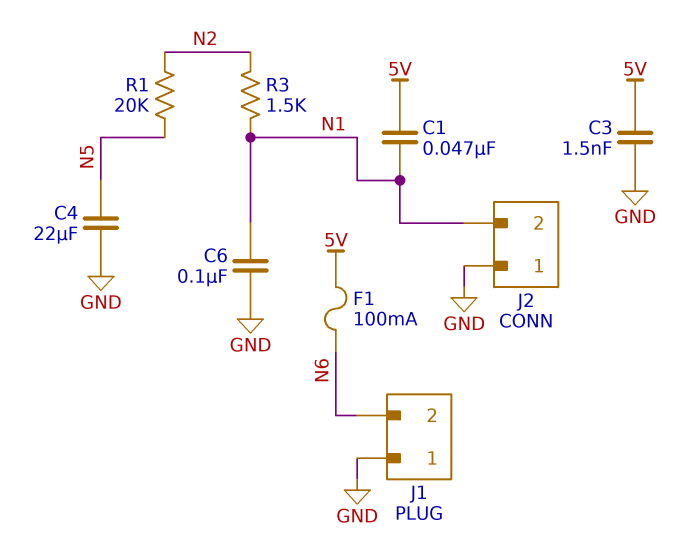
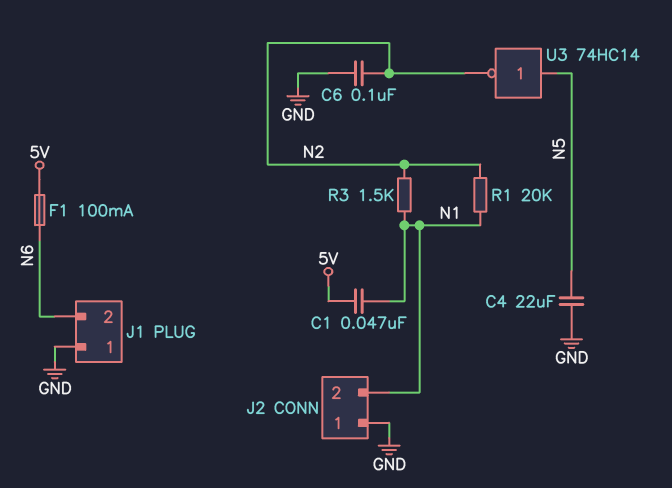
C3: 1.5nF (5V, GND) -> none
C6: 100nF (GND, N1) -> 100nF (GND, N2)
R1: 20k (N2, N5) -> 20k (N1, N2)
U3: none -> NOT 74HC14 (in N5, out N2)

